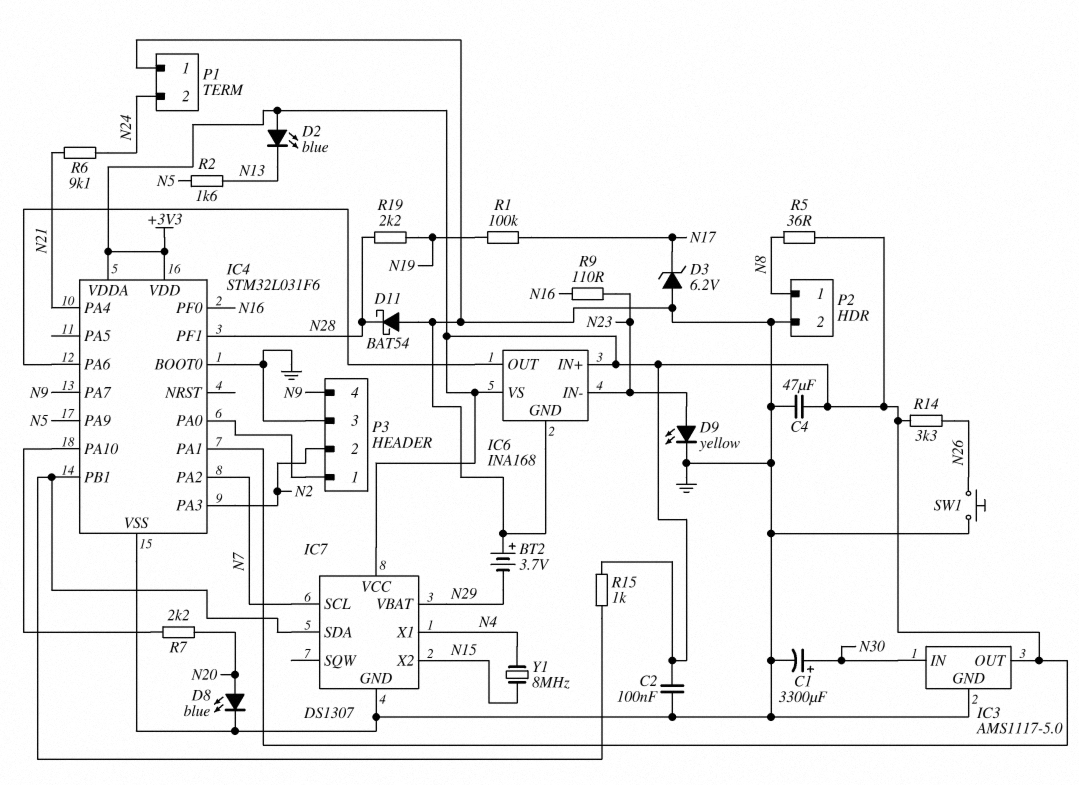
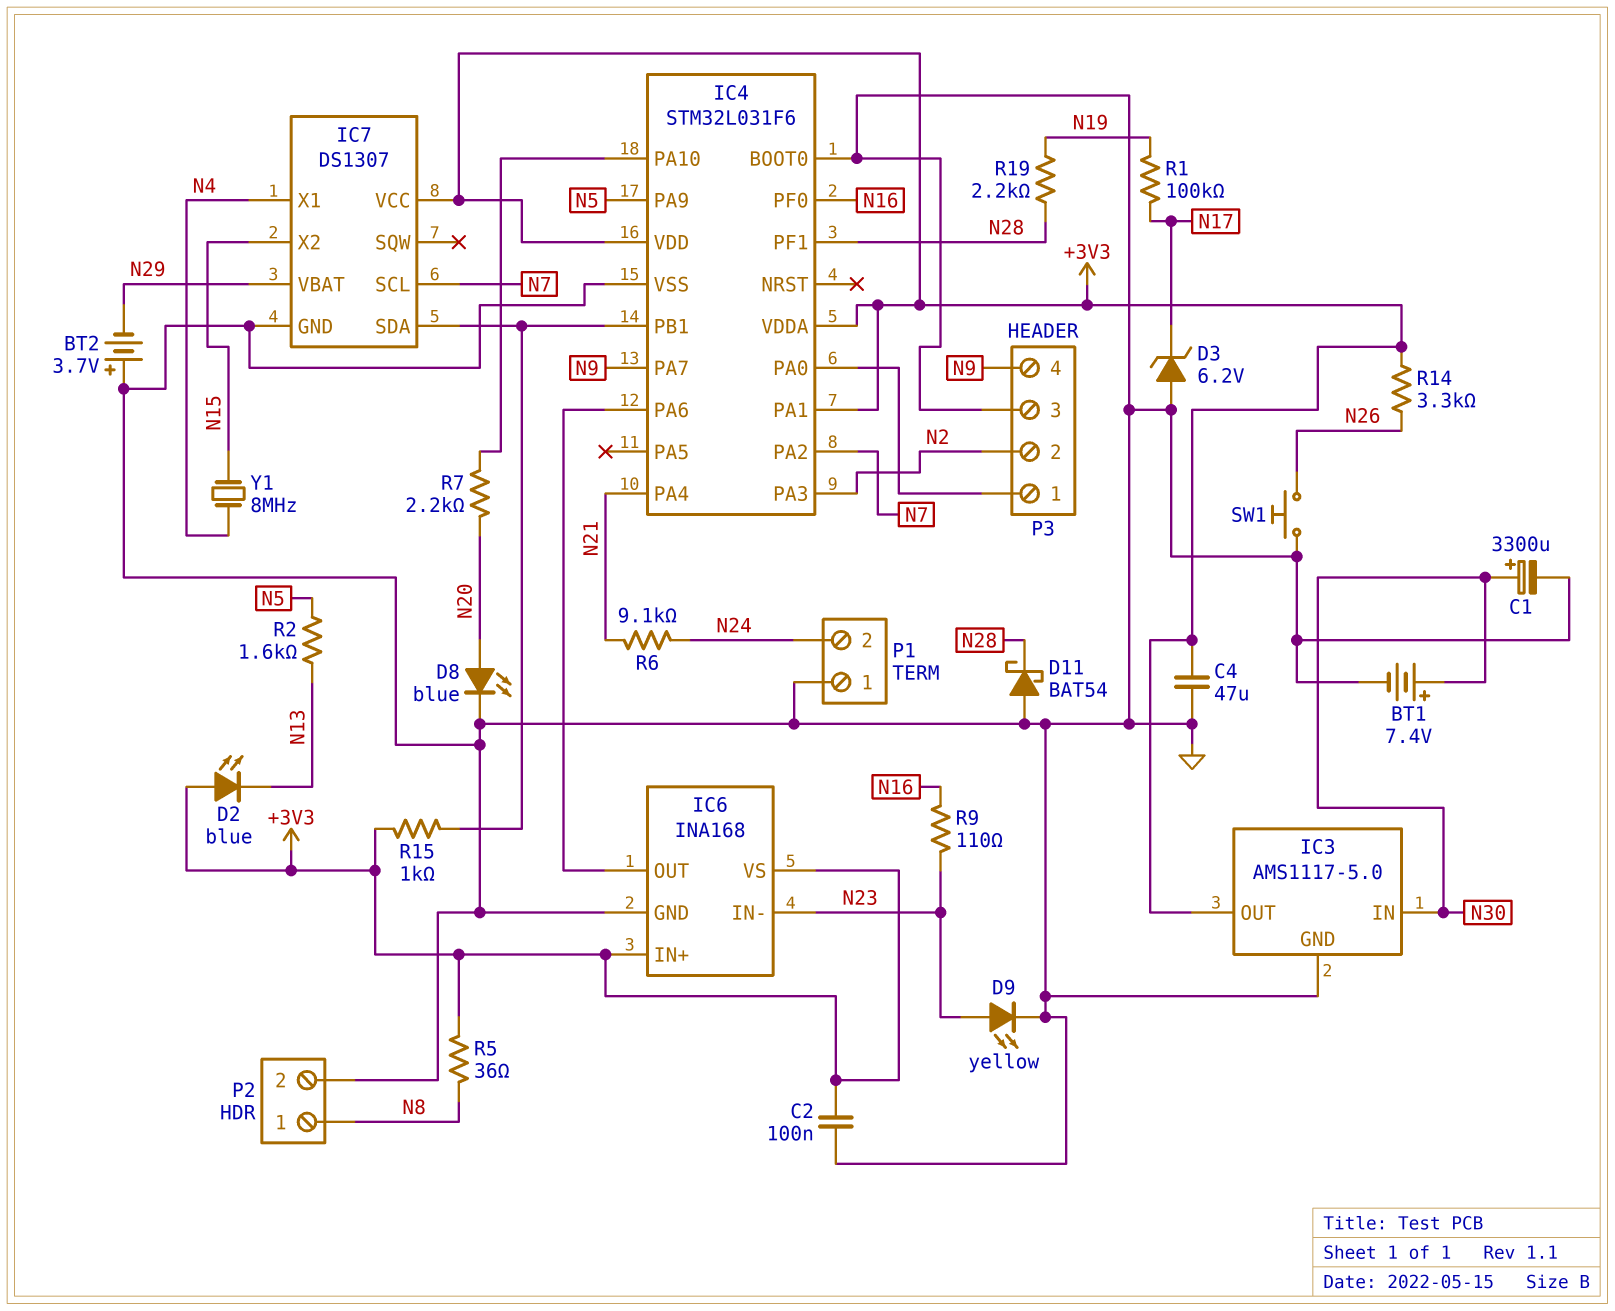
BT1: none -> 7.4V (plus N30, minus GND)

